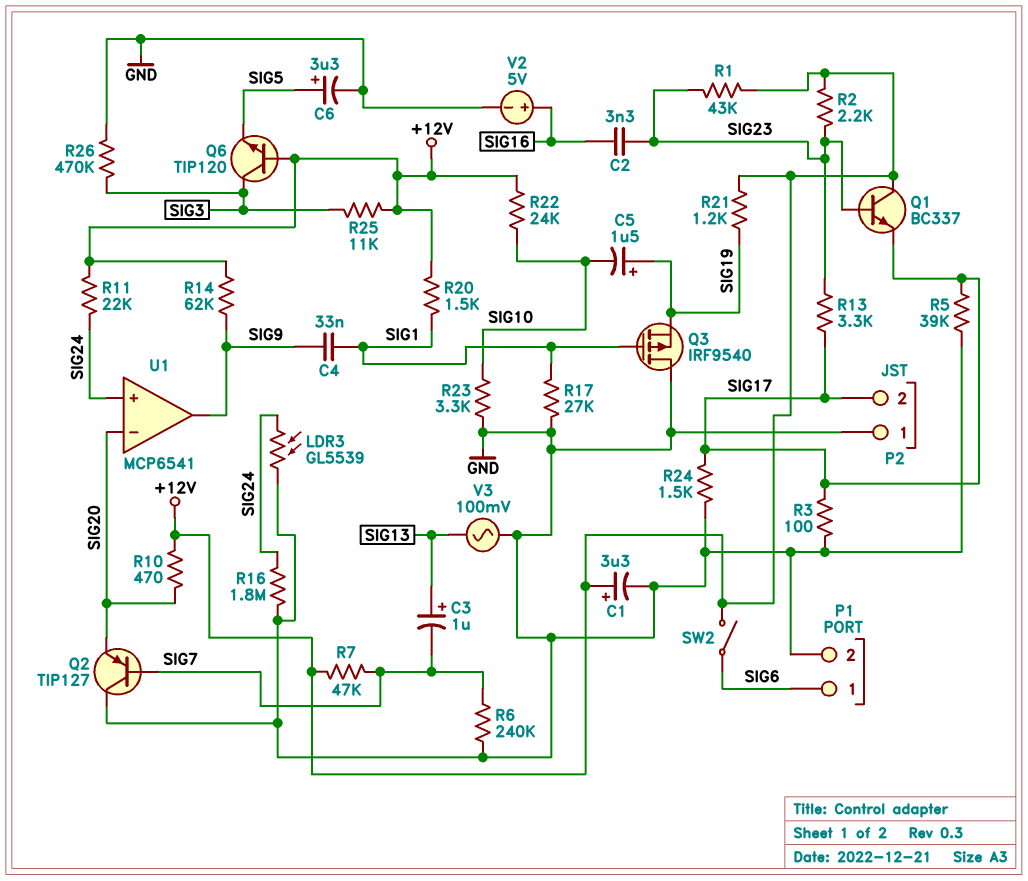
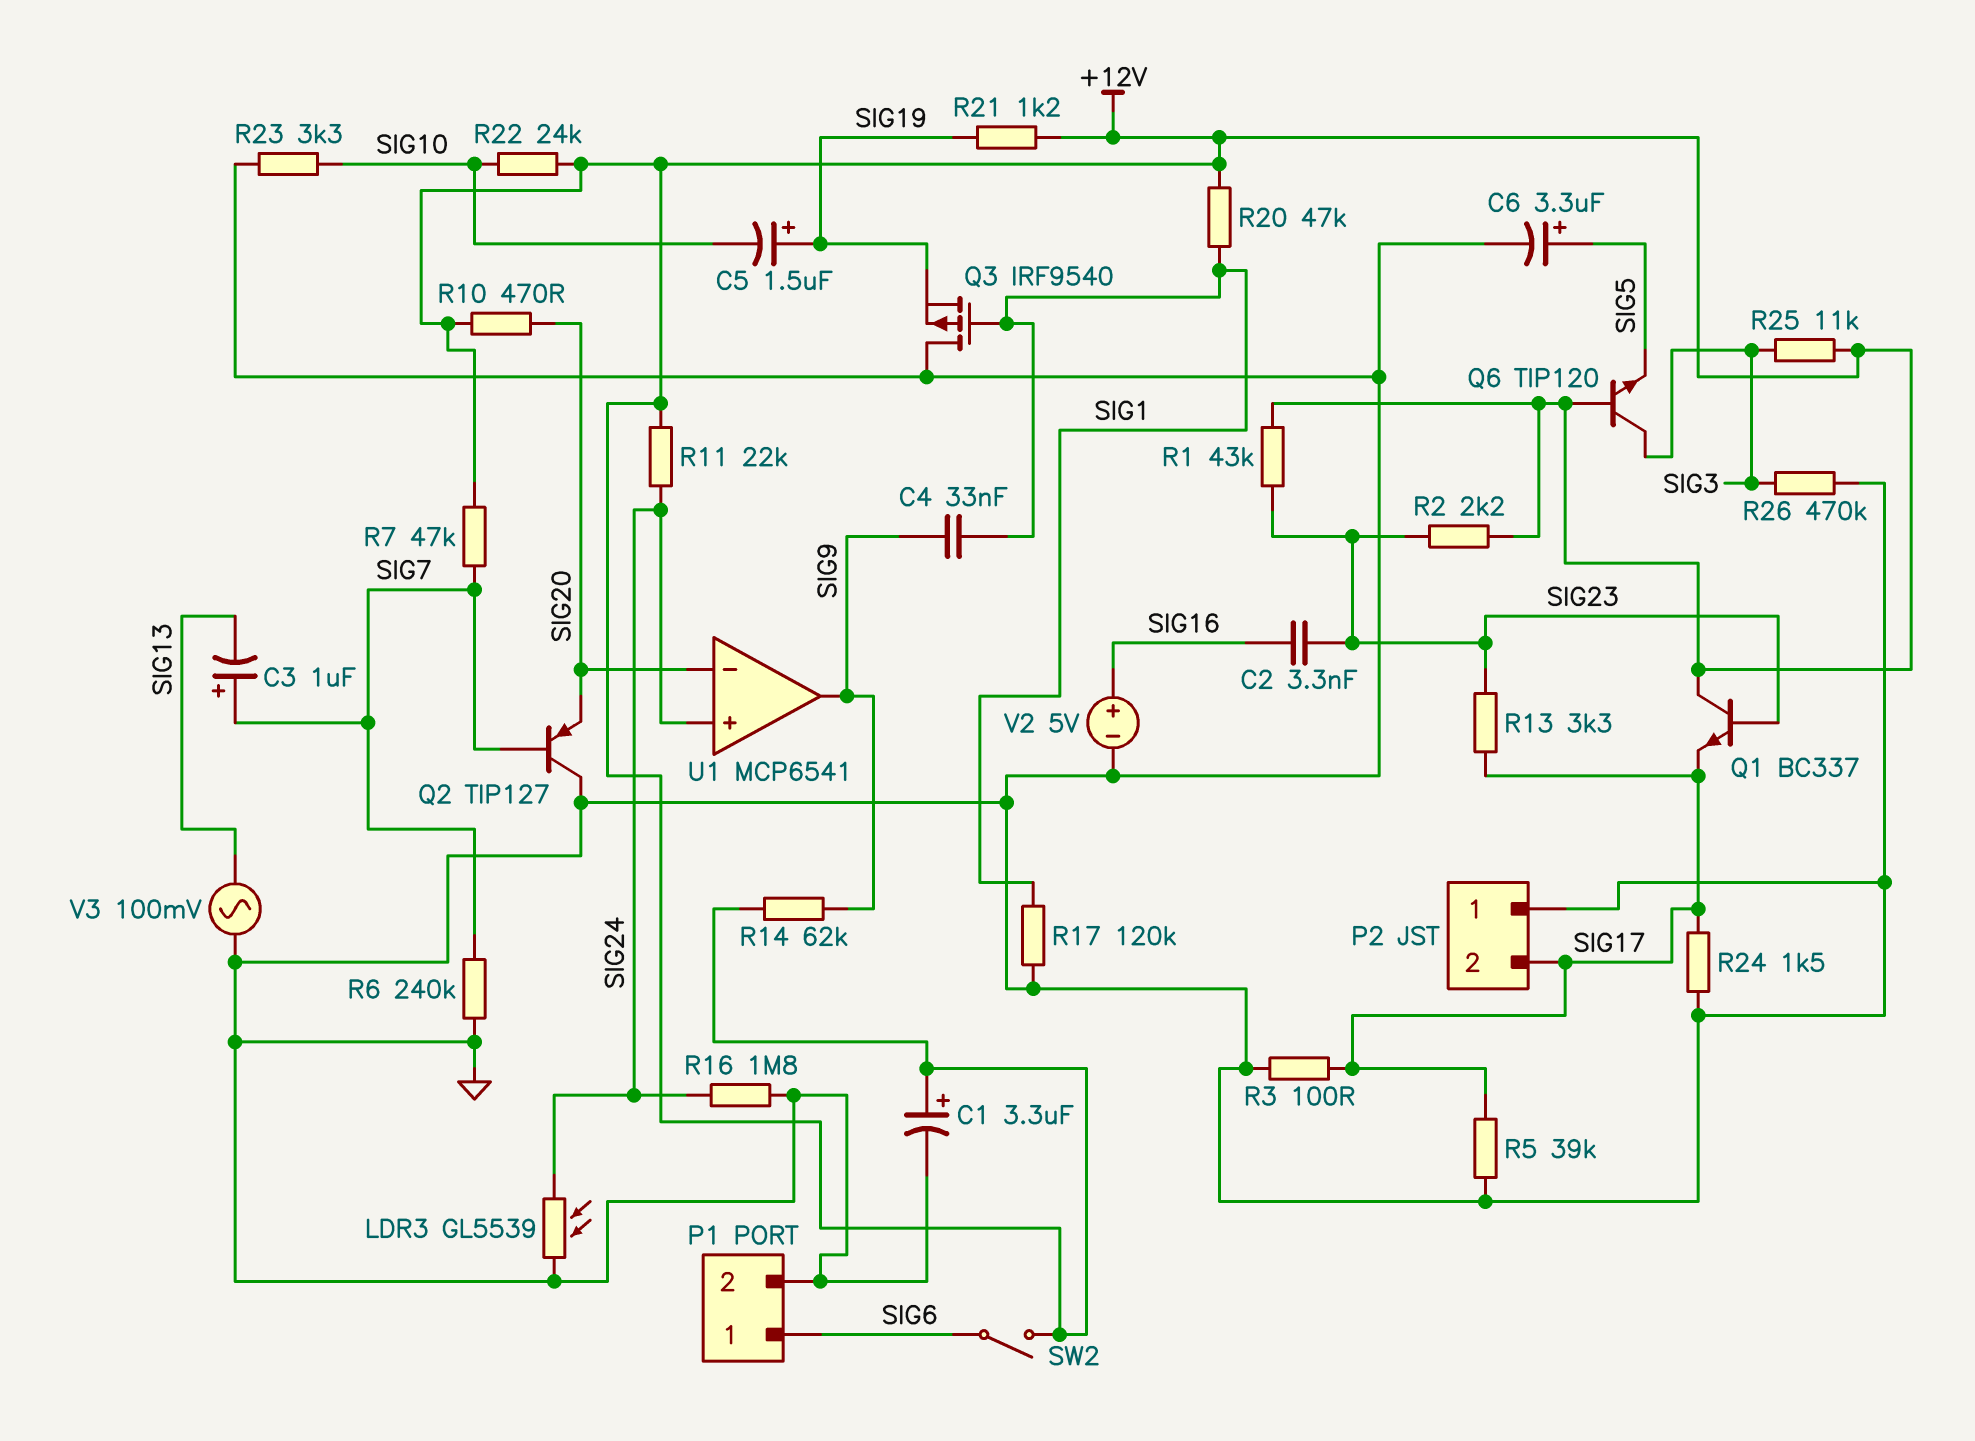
C3: 1uF (plus SIG13, minus SIG7) -> 1uF (plus SIG7, minus SIG13)
R17: 27k (GND, SIG1) -> 120k (GND, SIG1)
R20: 1.5k (+12V, SIG1) -> 47k (+12V, SIG1)

